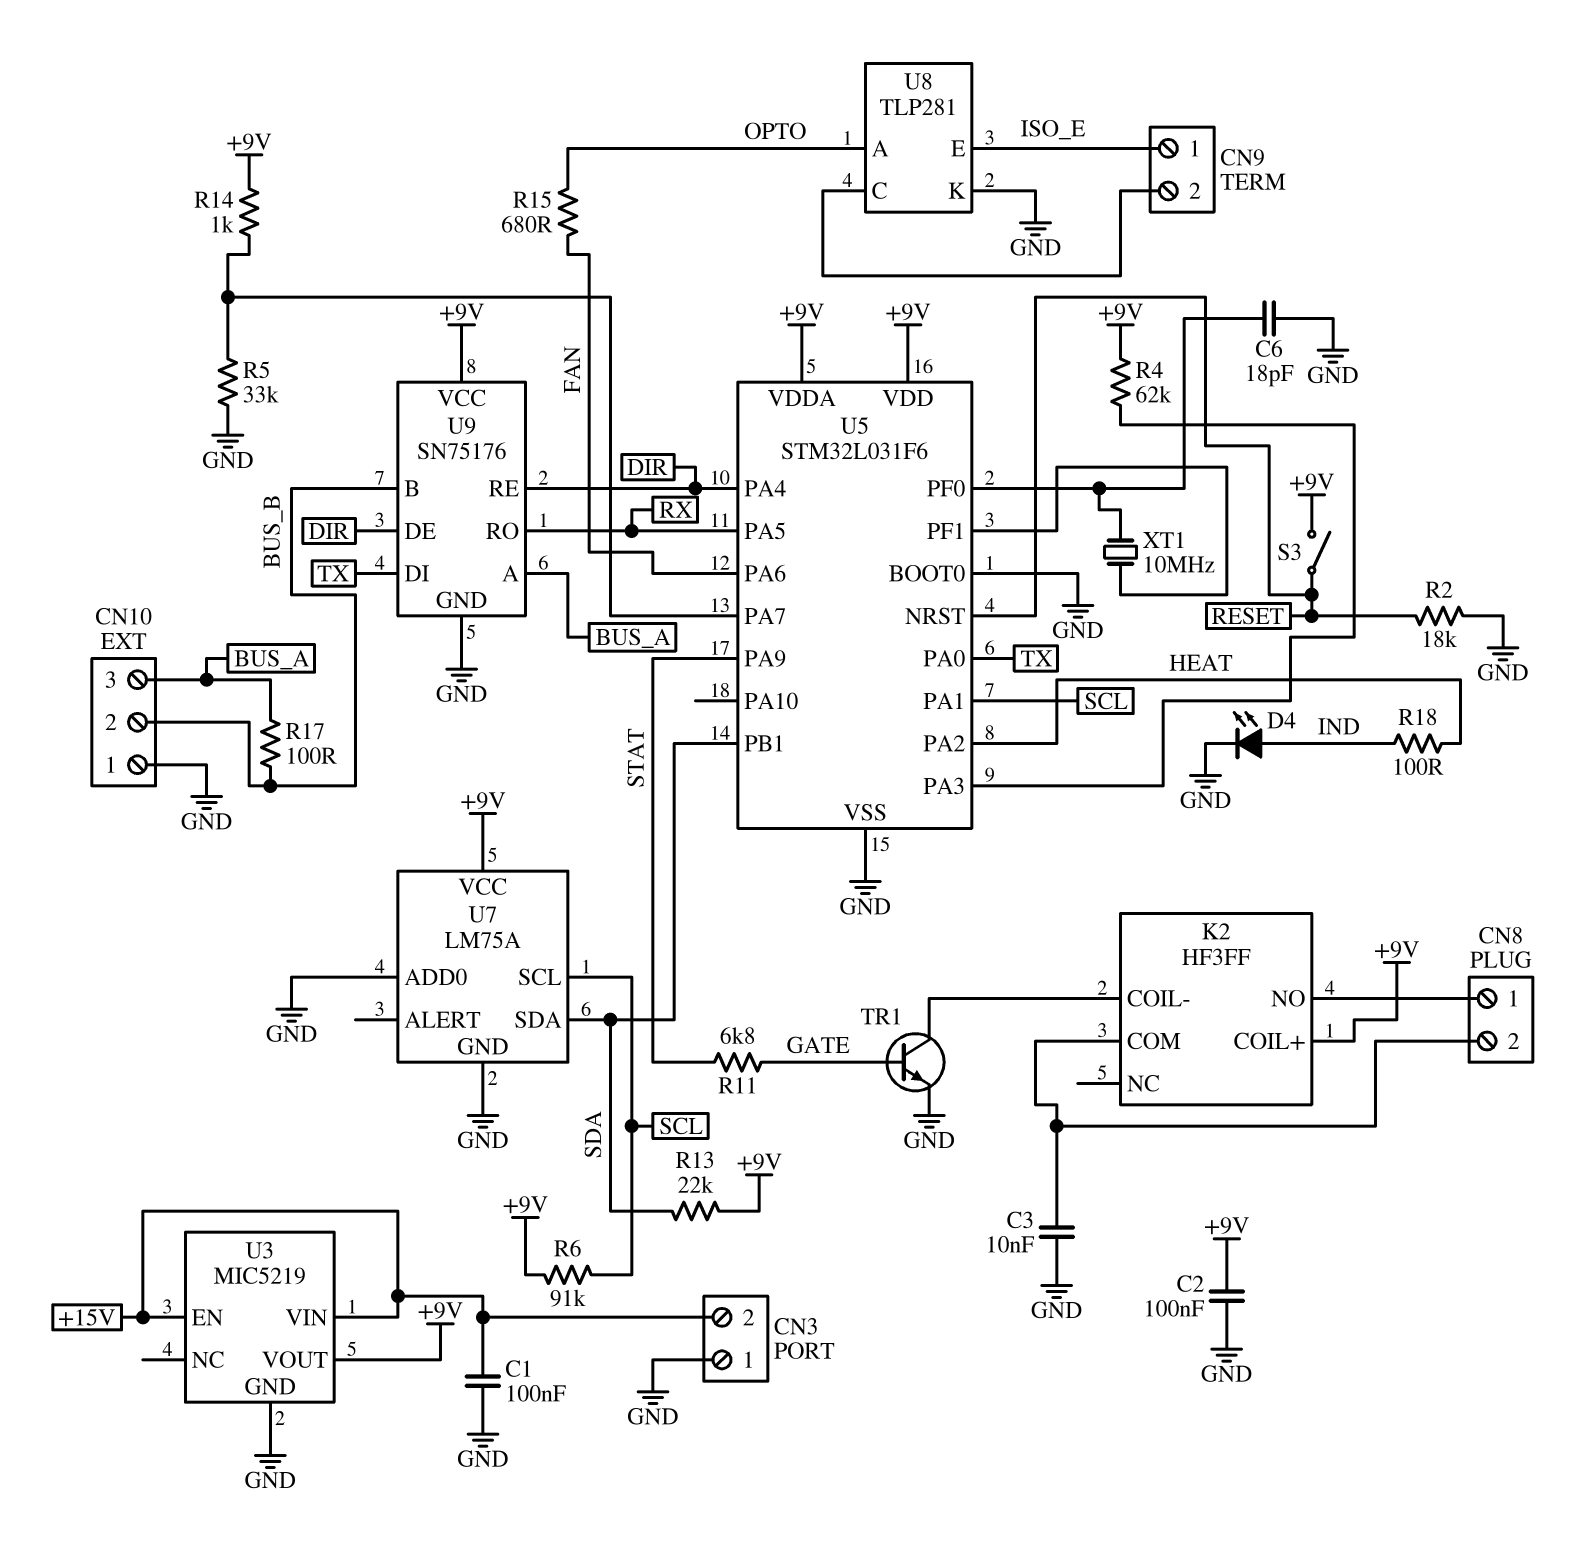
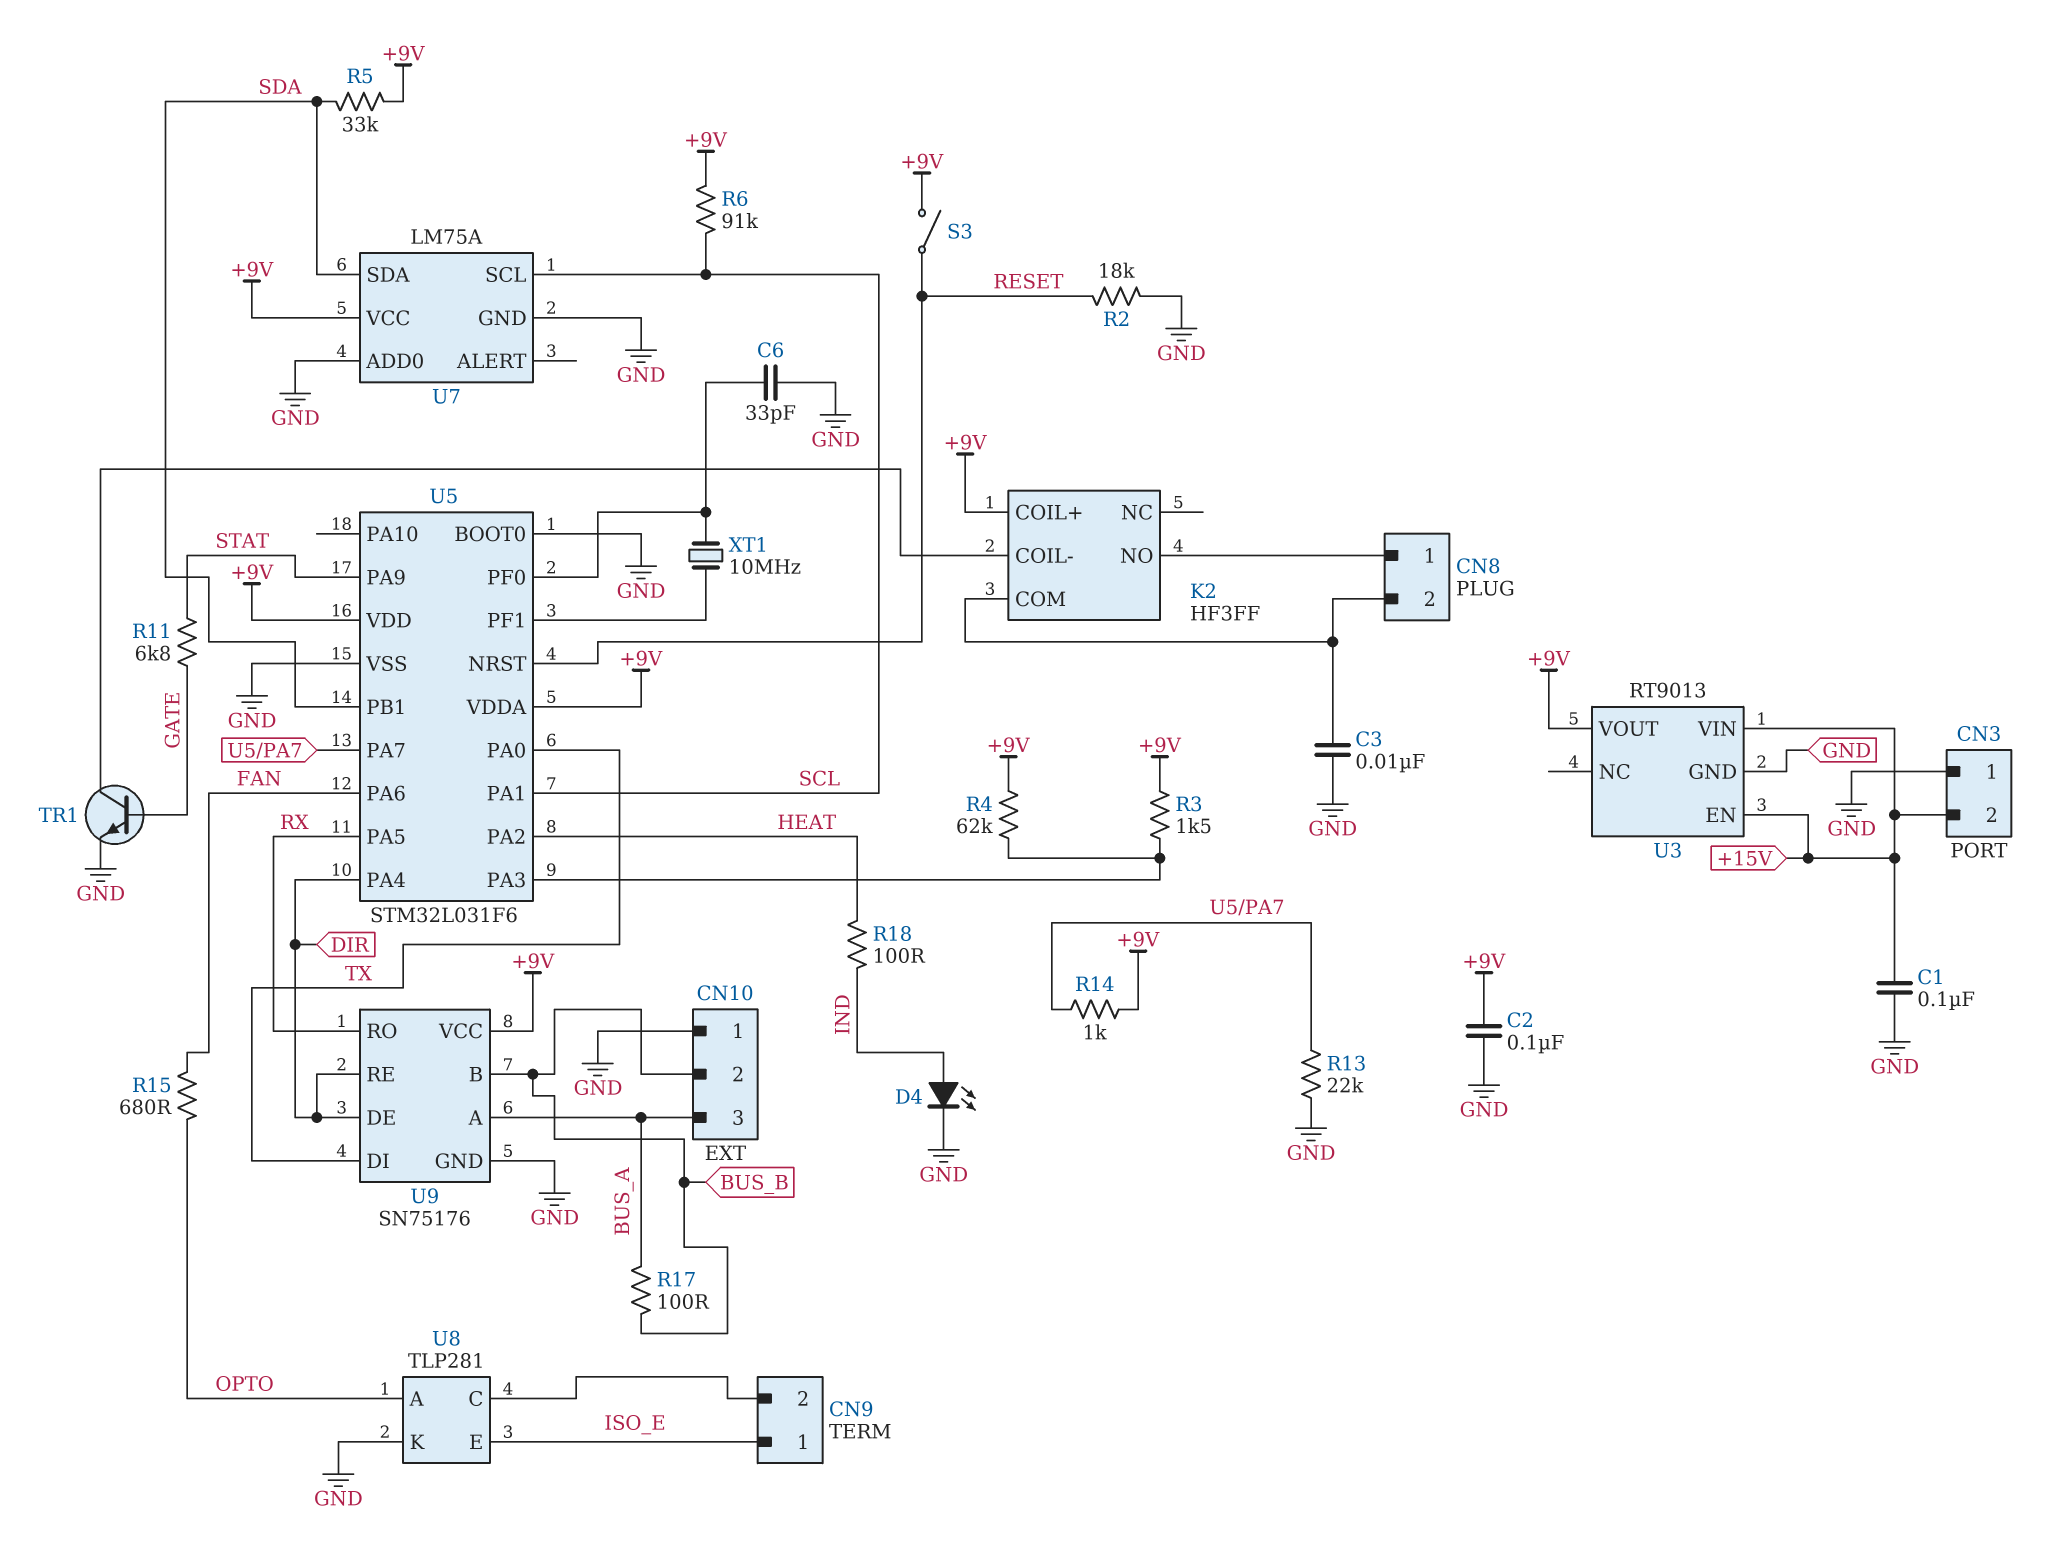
C6: 18pF (GND, U5/PF0) -> 33pF (GND, U5/PF0)
R3: none -> 1.5k (+9V, U5/PA3)
R5: 33k (GND, U5/PA7) -> 33k (+9V, SDA)
R13: 22k (+9V, SDA) -> 22k (GND, U5/PA7)
U3: MIC5219 -> RT9013

